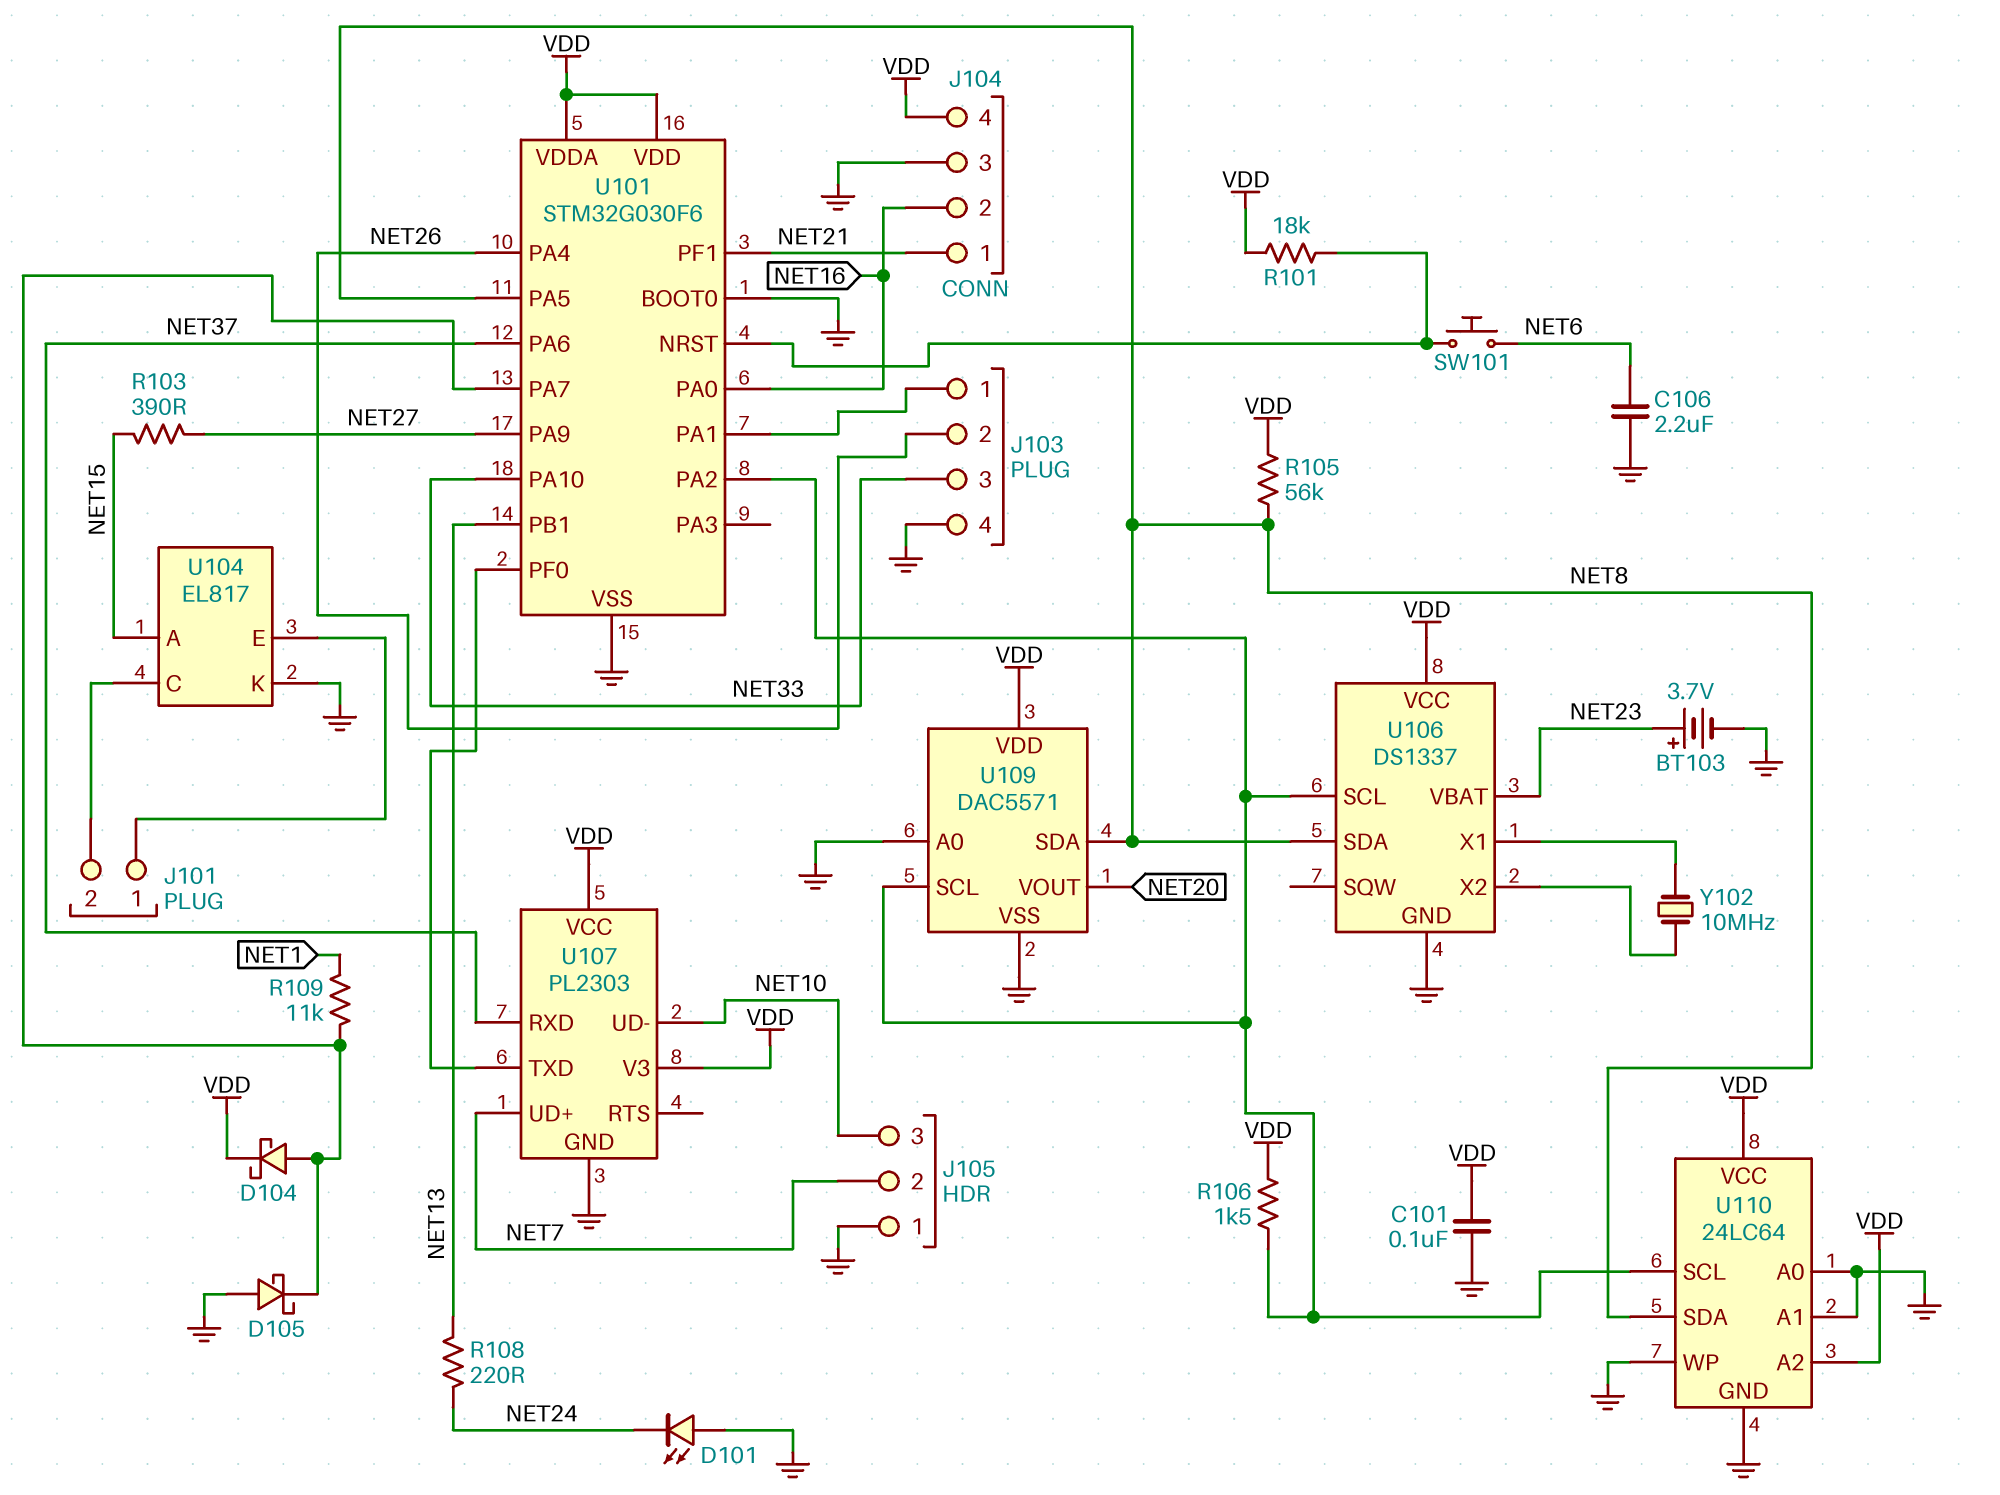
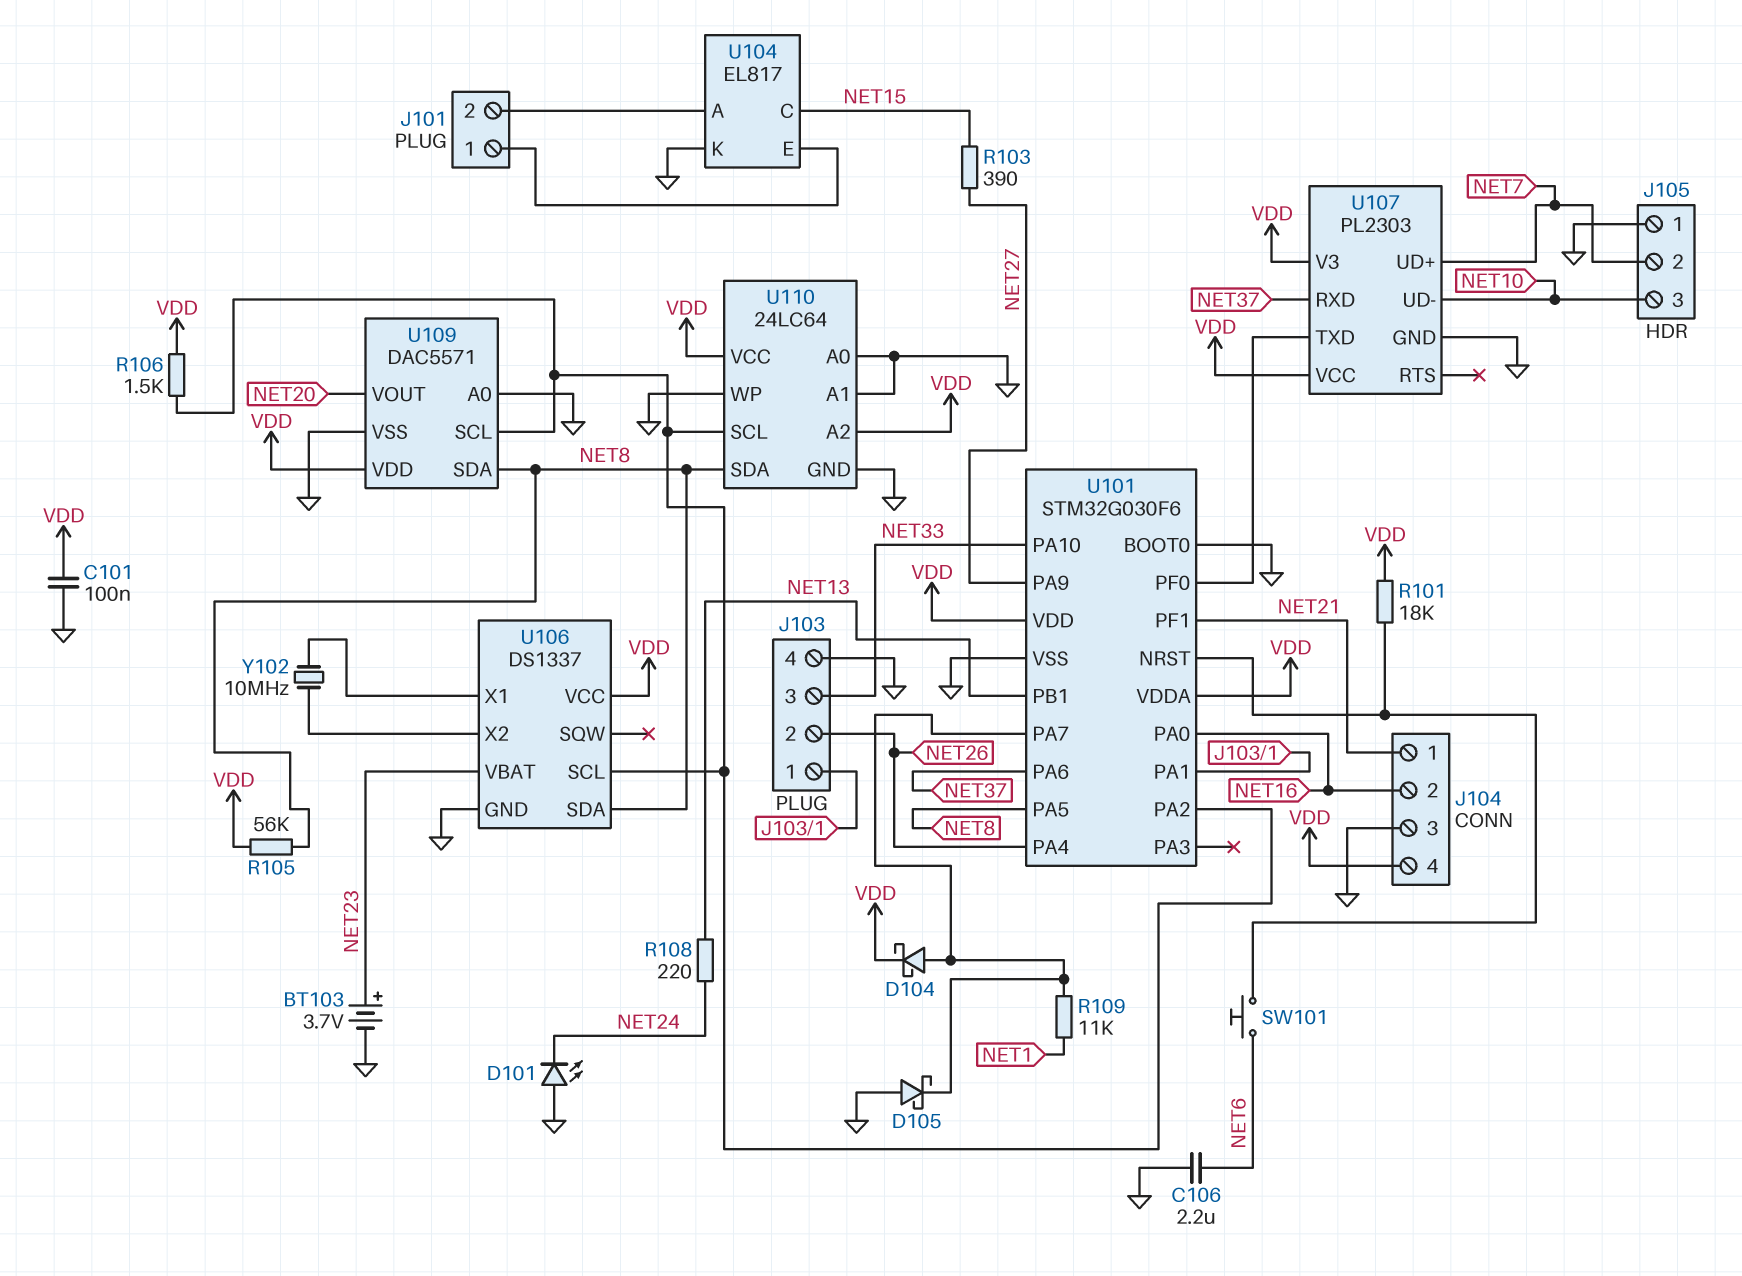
U104 pin A: NET15 -> J101/2
U104 pin C: J101/2 -> NET15

